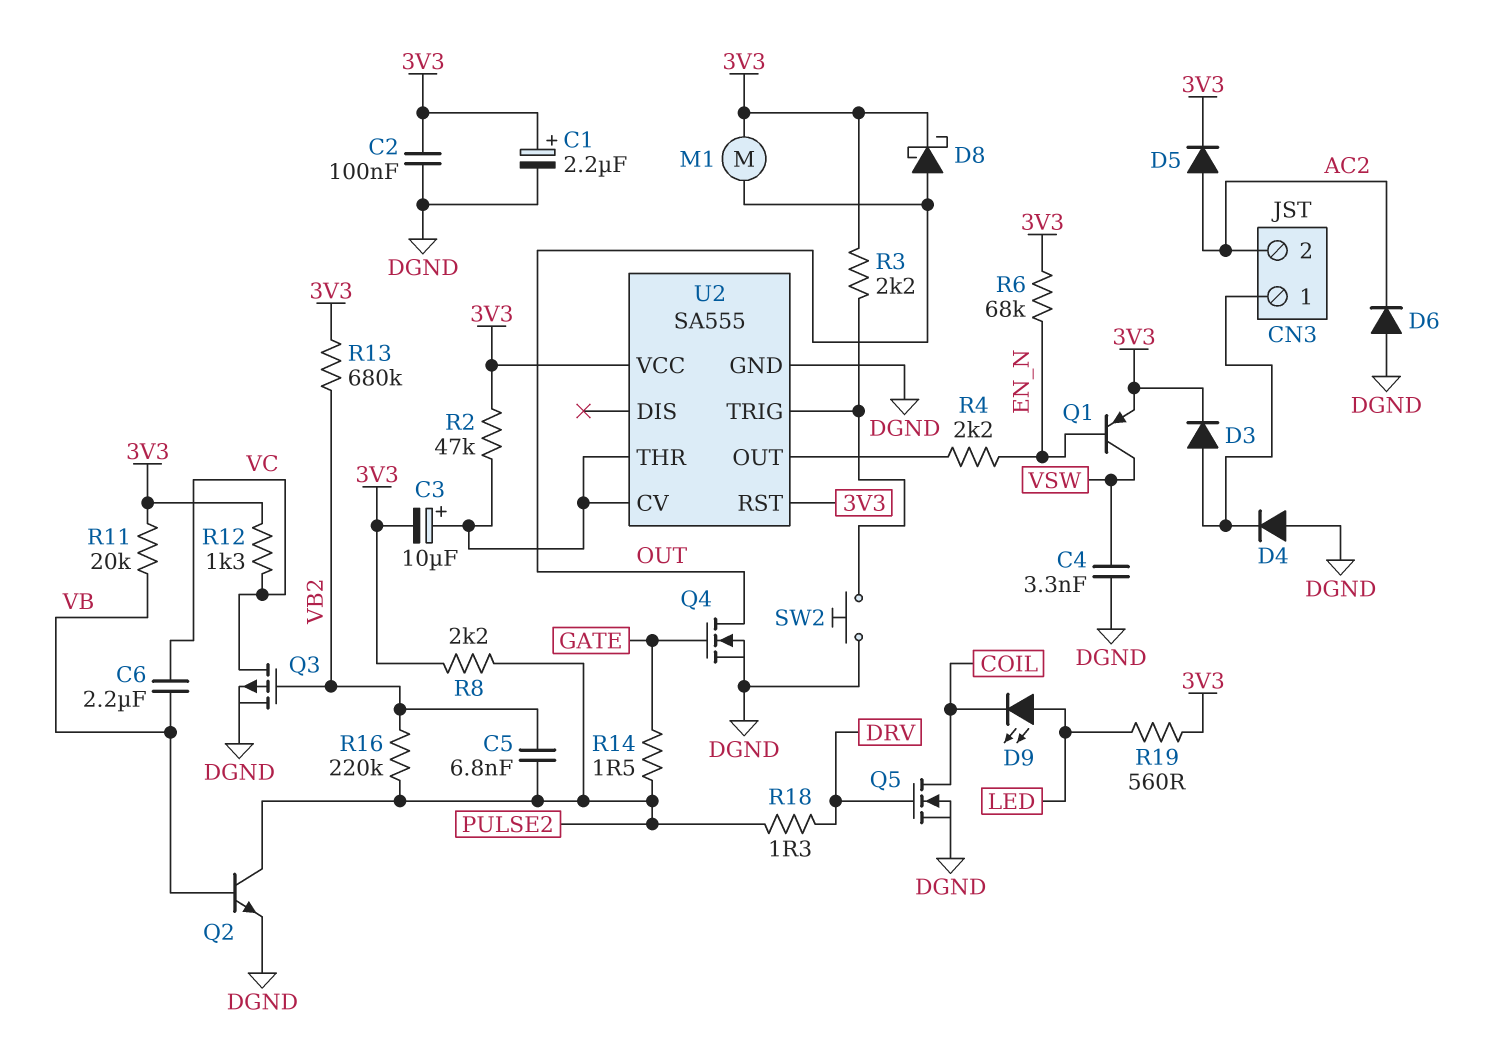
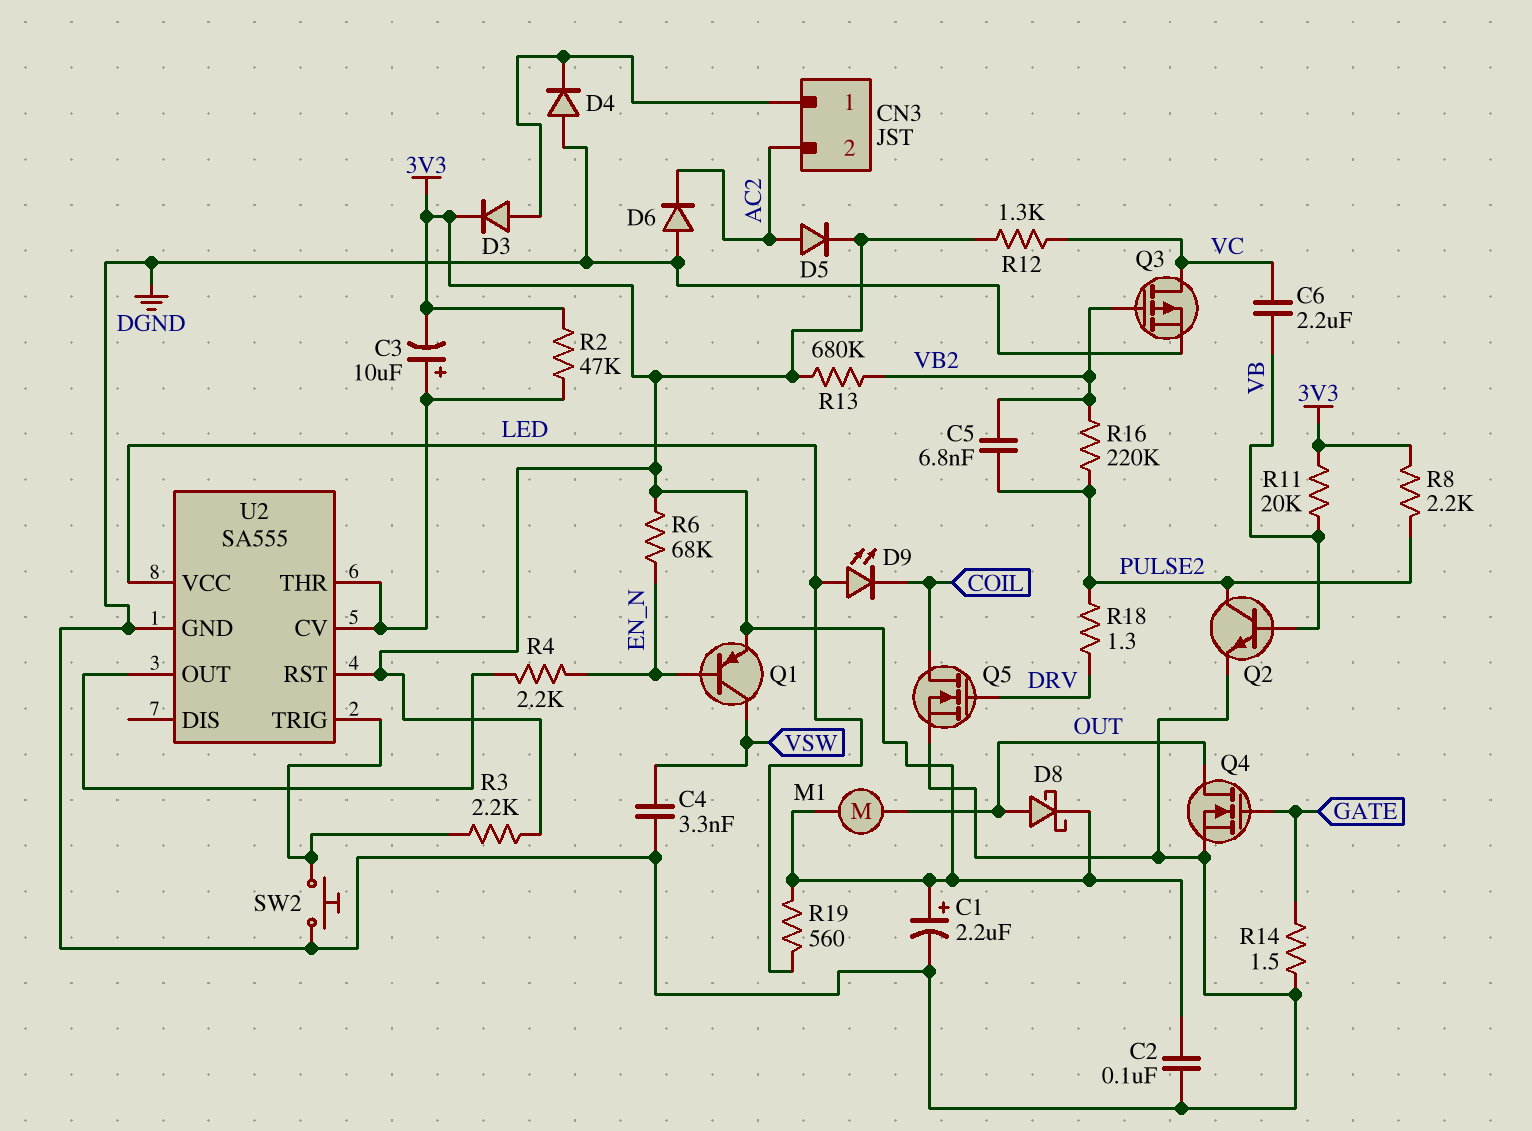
R14: 1.5 (GATE, PULSE2) -> 1.5 (DGND, GATE)
U2 pin VCC: 3V3 -> LED

